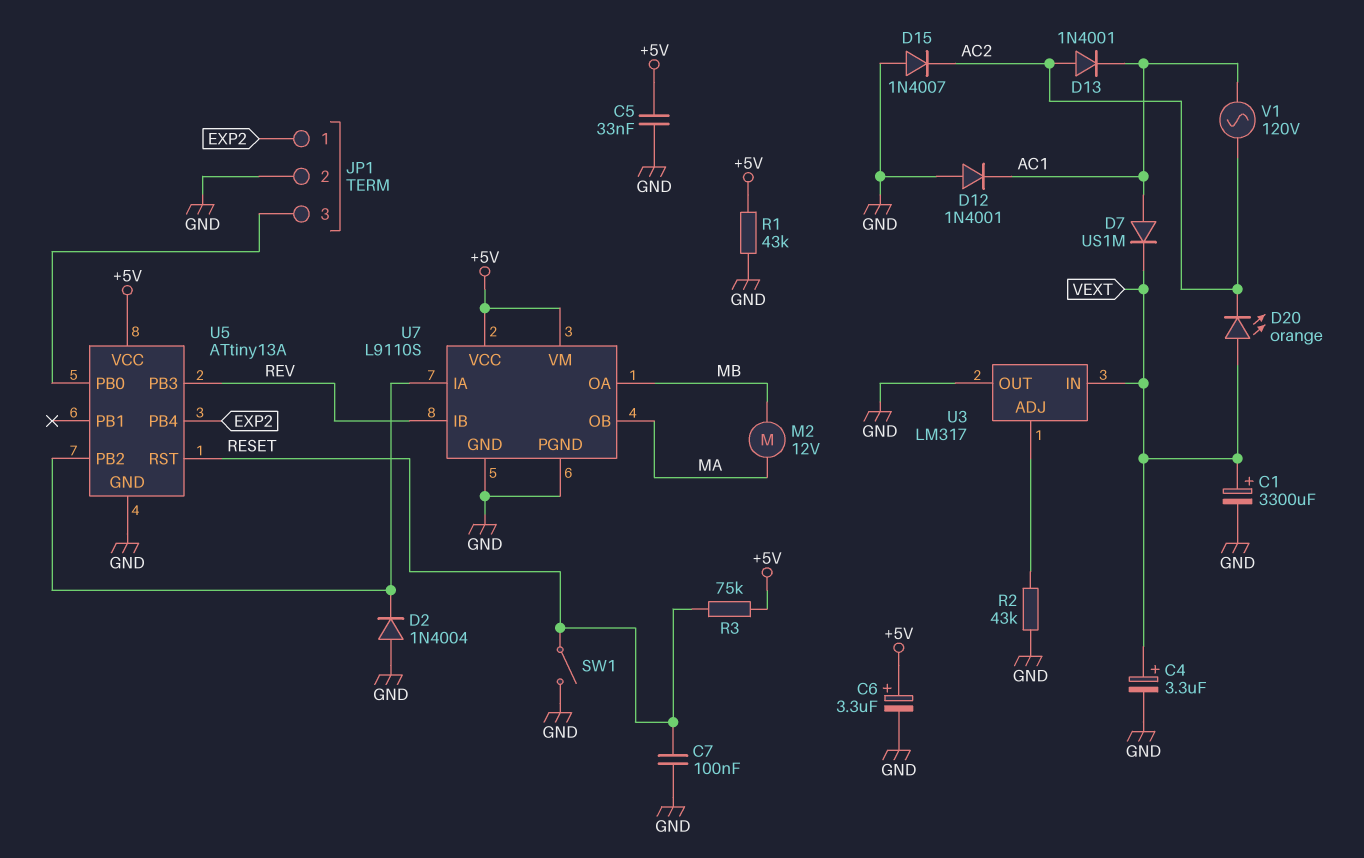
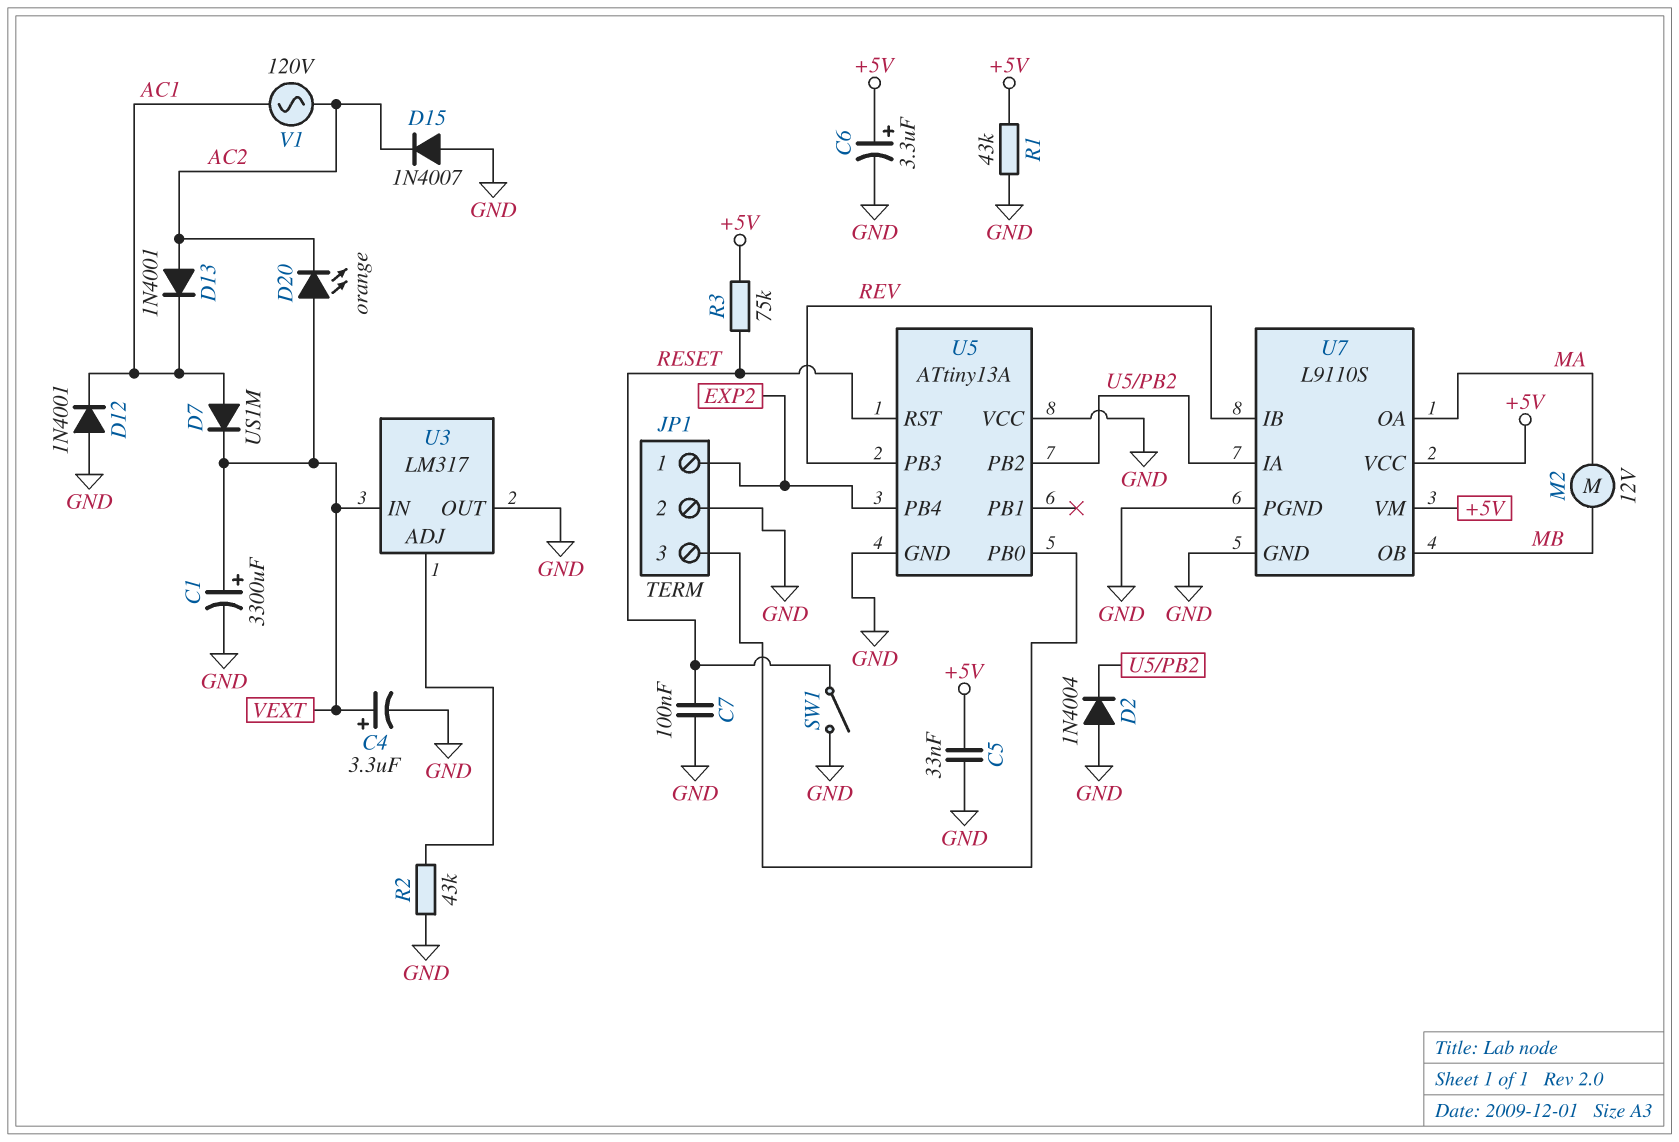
U5 pin VCC: +5V -> GND
U7 pin OA: MB -> MA
U7 pin OB: MA -> MB

